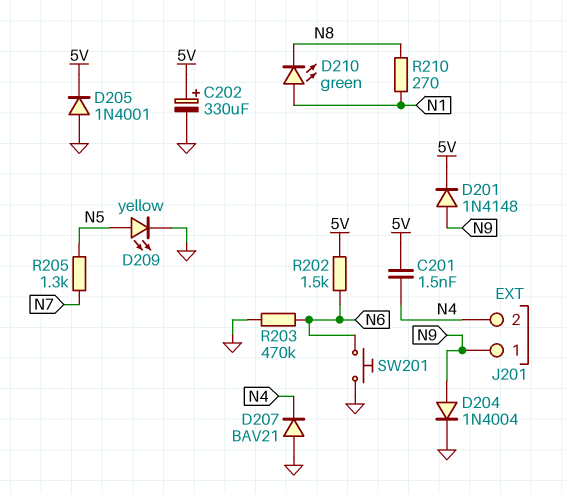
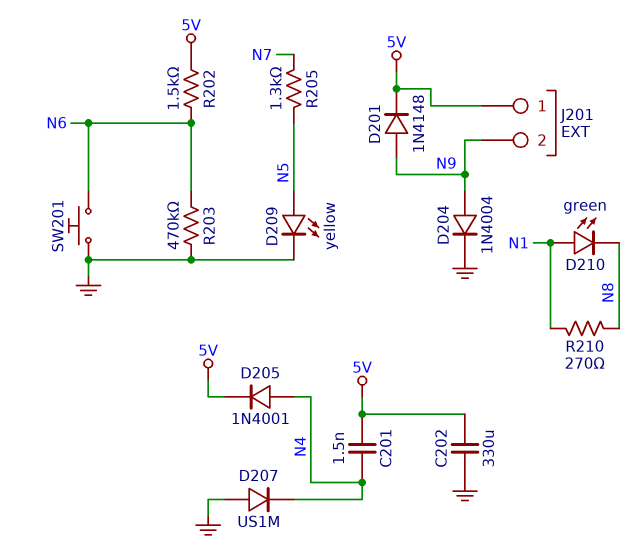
C202: 330uF (plus 5V, minus GND) -> 330uF (5V, GND)
D205: diode 1N4001 (A GND, K 5V) -> diode 1N4001 (A N4, K 5V)
D207: diode BAV21 (A GND, K N4) -> diode US1M (A GND, K N4)
J201 pin 1: N9 -> 5V
J201 pin 2: N4 -> N9

